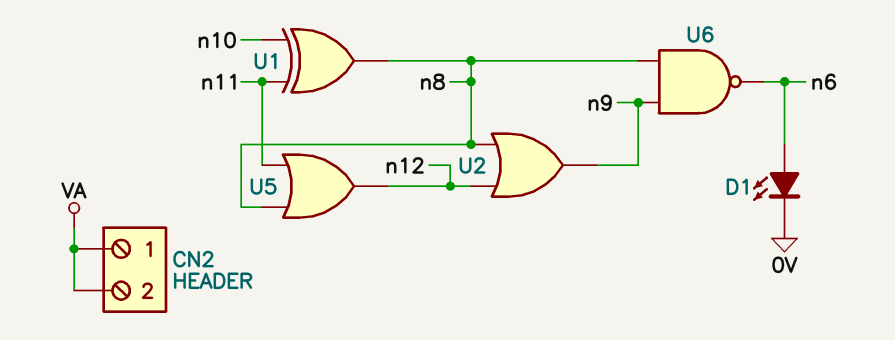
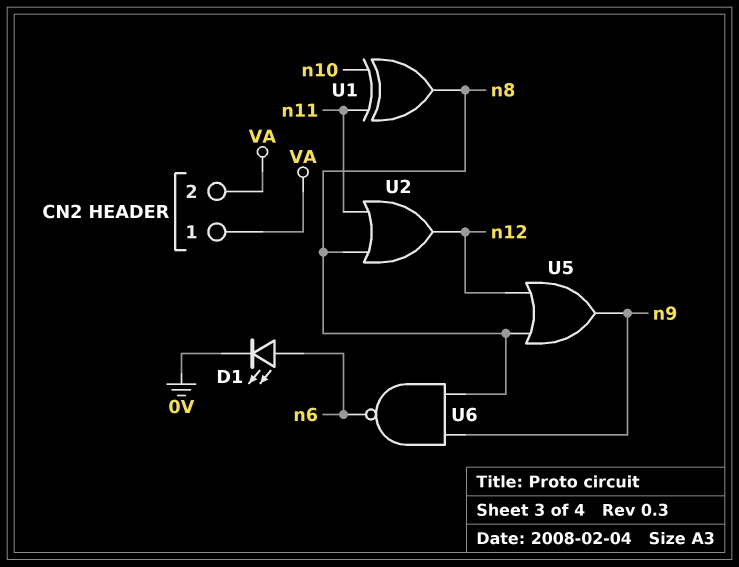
U2: OR (in n8, in n12, out n9) -> OR (in n8, in n11, out n12)
U5: OR (in n8, in n11, out n12) -> OR (in n8, in n12, out n9)

